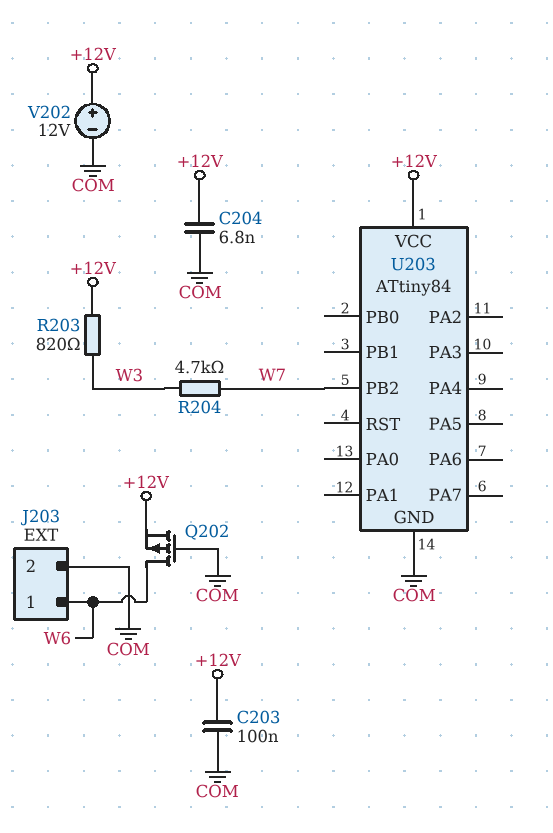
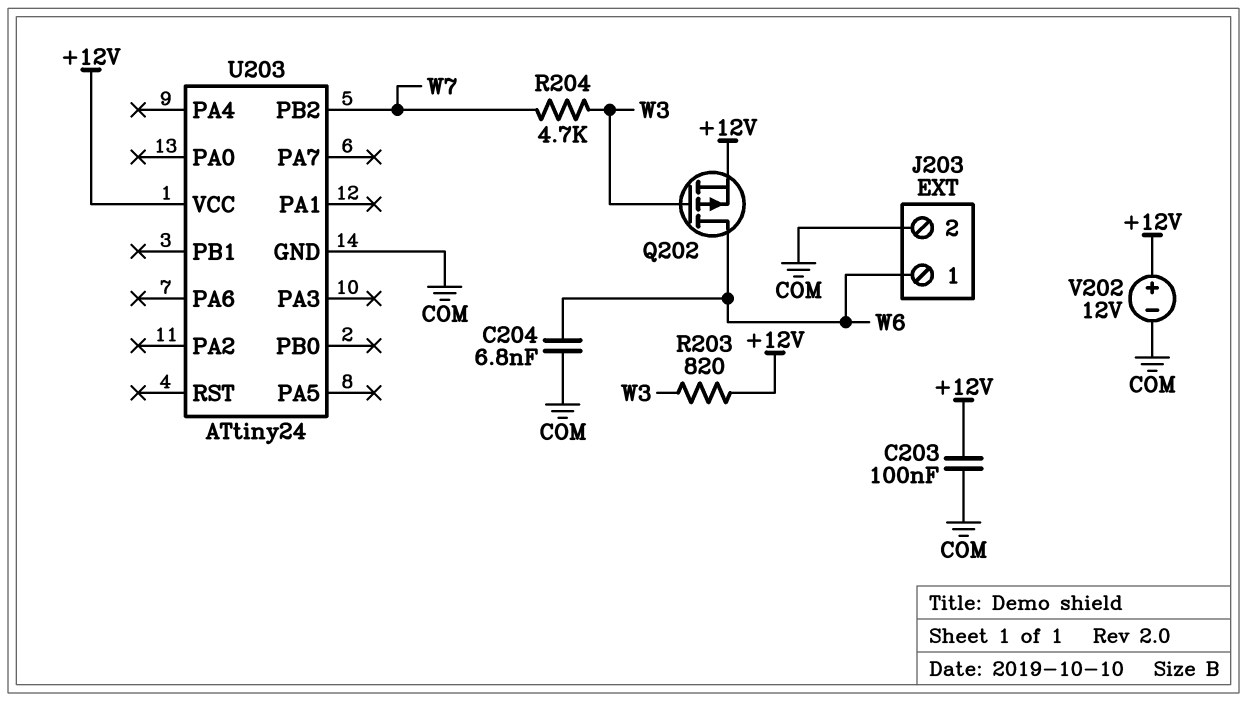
C204: 6.8nF (+12V, COM) -> 6.8nF (COM, W6)
Q202: PMOS (G COM, D W6, S +12V) -> PMOS (G W3, D W6, S +12V)
U203: ATtiny84 -> ATtiny24

